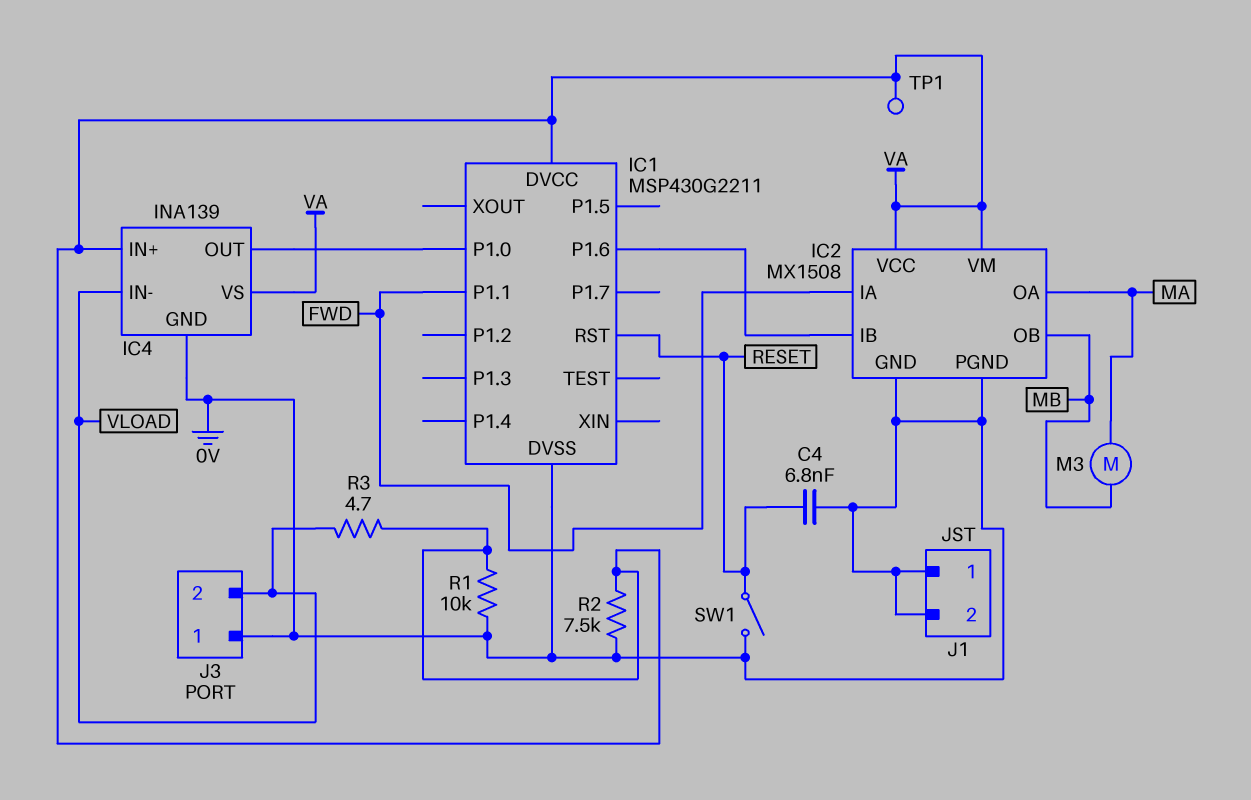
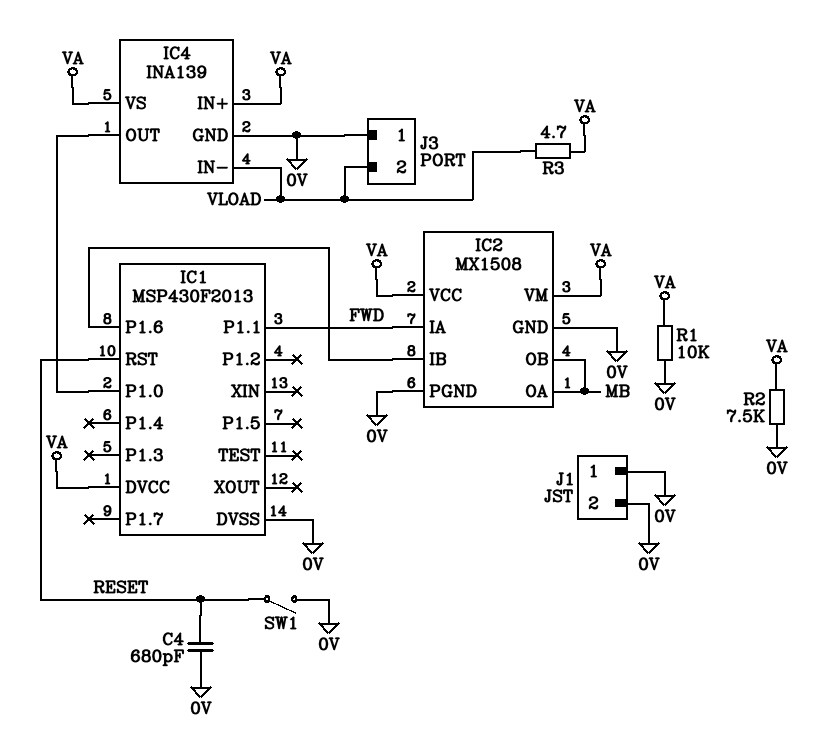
C4: 6.8nF (0V, RESET) -> 680pF (0V, RESET)
IC1: MSP430G2211 -> MSP430F2013
IC2 pin OA: MA -> MB
M3: motor (MA, MB) -> none
TP1: test point (VA) -> none

